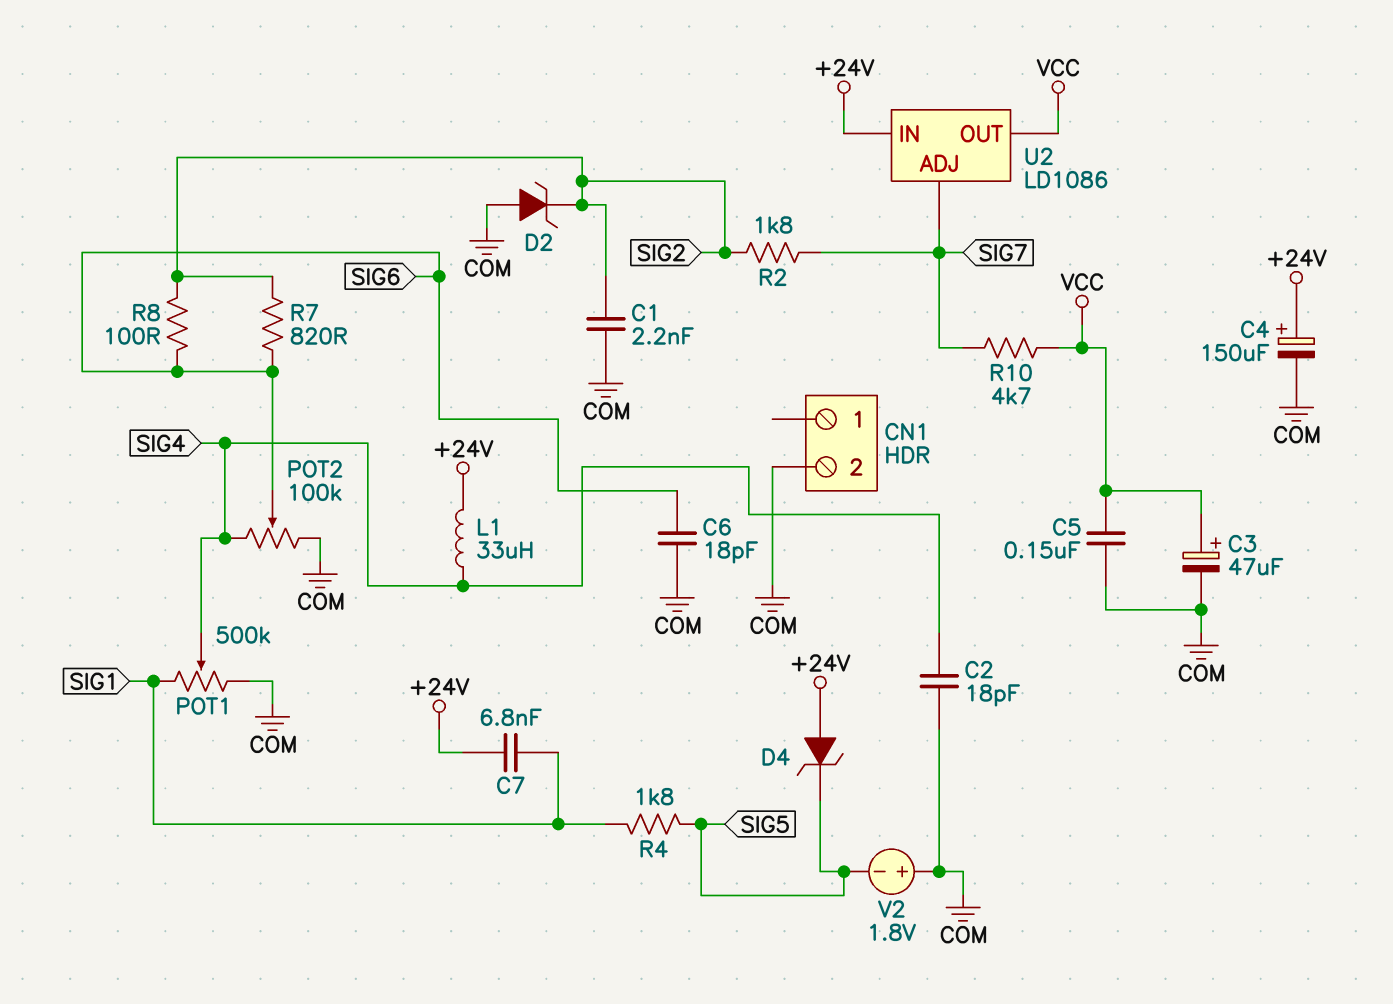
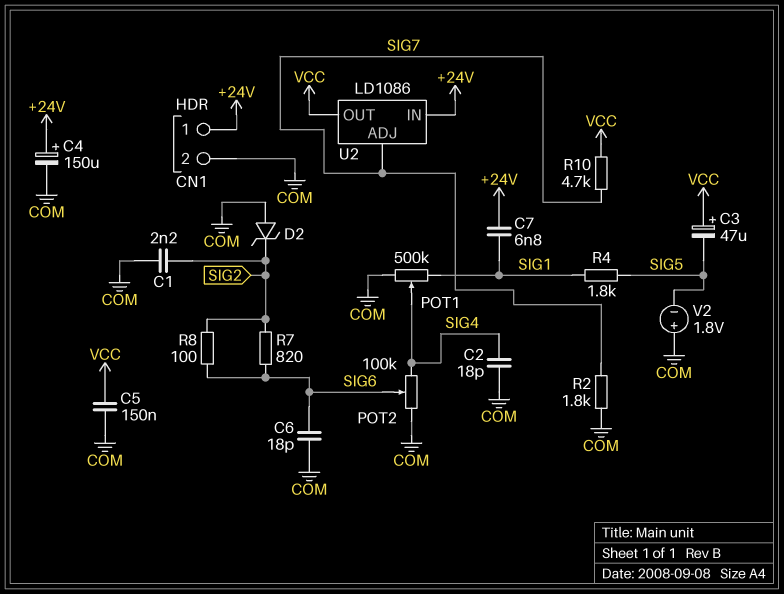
C3: 47uF (plus VCC, minus COM) -> 47uF (plus VCC, minus SIG5)
CN1 pin 1: none -> +24V
D4: zener (A +24V, K SIG5) -> none
L1: 33uH (+24V, SIG4) -> none
R2: 1.8k (SIG2, SIG7) -> 1.8k (COM, SIG7)

